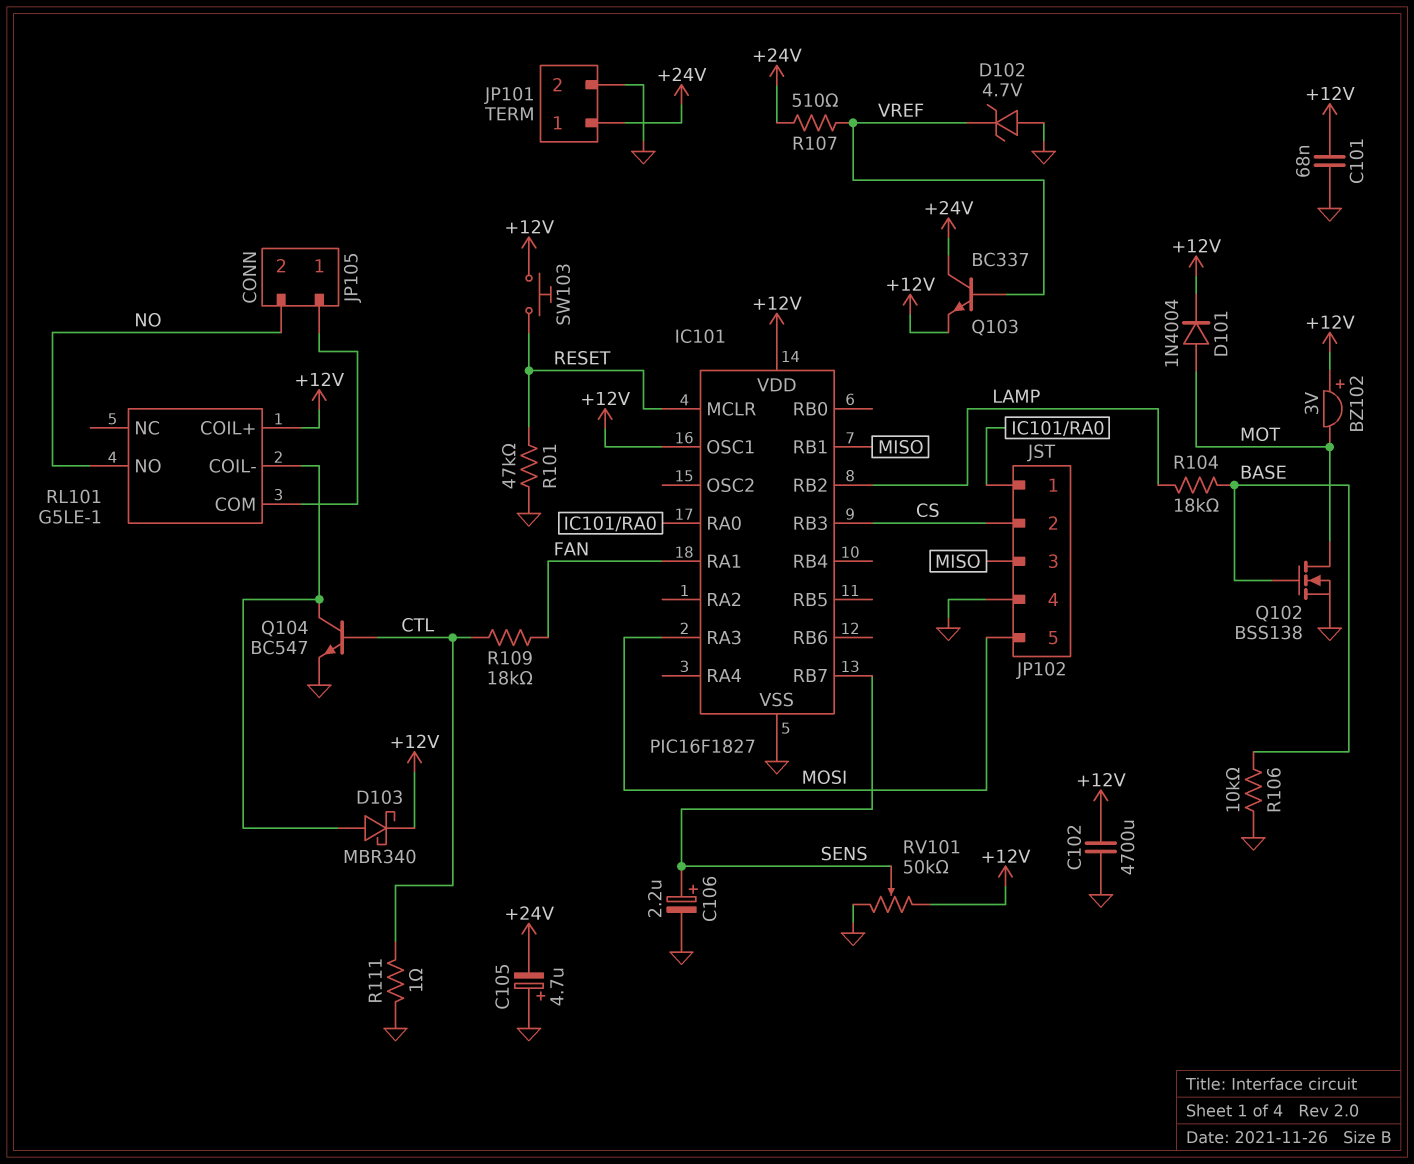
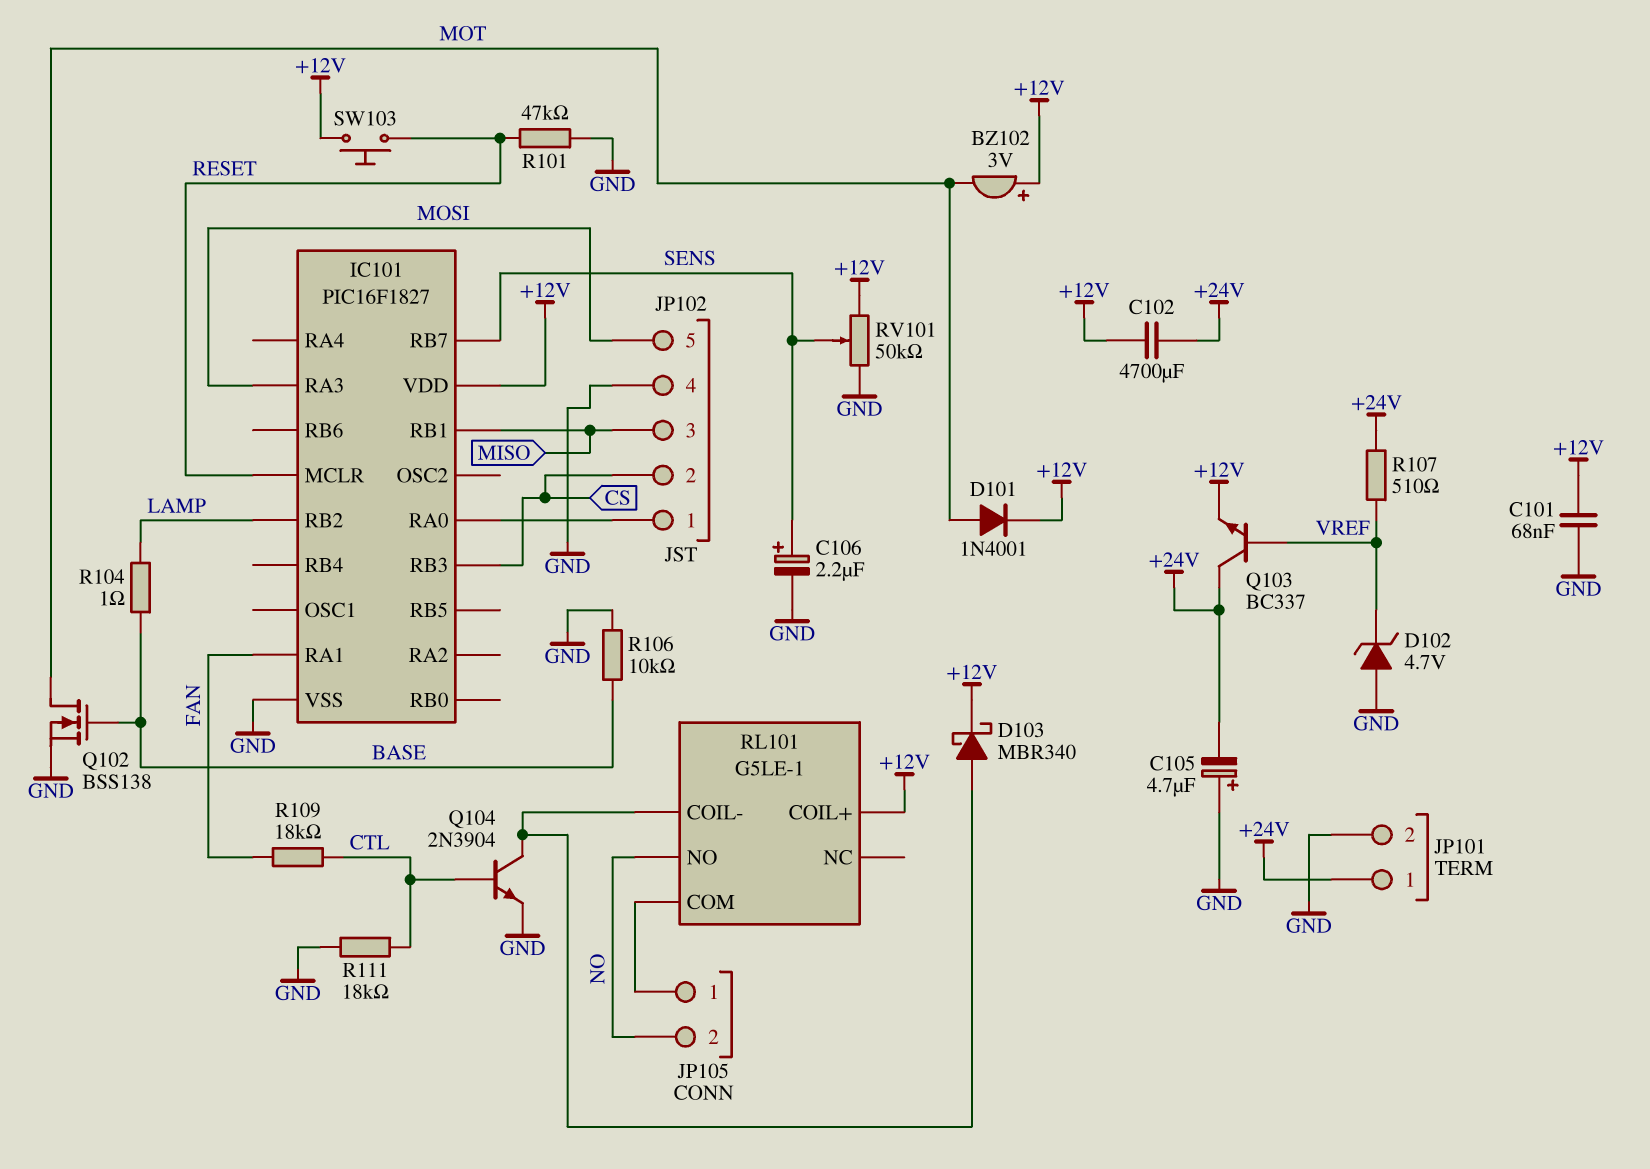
C102: 4700uF (+12V, GND) -> 4700uF (+12V, +24V)
D101: diode 1N4004 (A MOT, K +12V) -> diode 1N4001 (A MOT, K +12V)
IC101 pin OSC1: +12V -> none
Q104: NPN BC547 (B CTL, C RL101/COIL-, E GND) -> NPN 2N3904 (B CTL, C RL101/COIL-, E GND)
R104: 18k (BASE, LAMP) -> 1 (BASE, LAMP)
R111: 1 (CTL, GND) -> 18k (CTL, GND)

